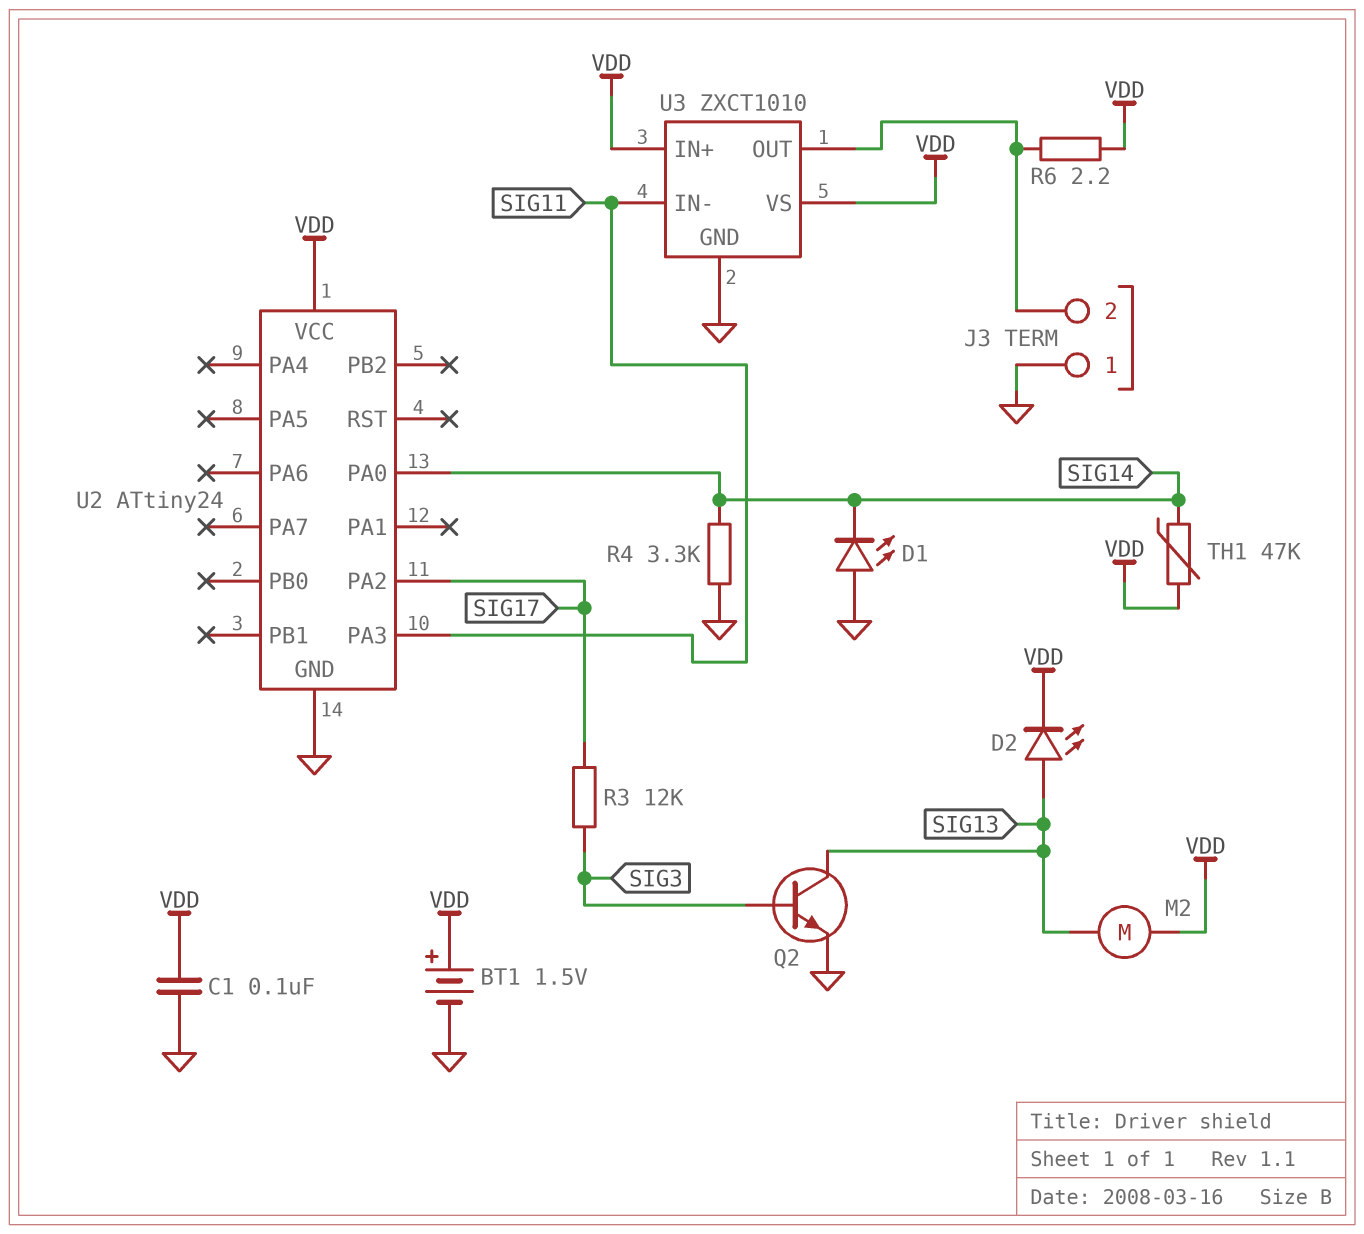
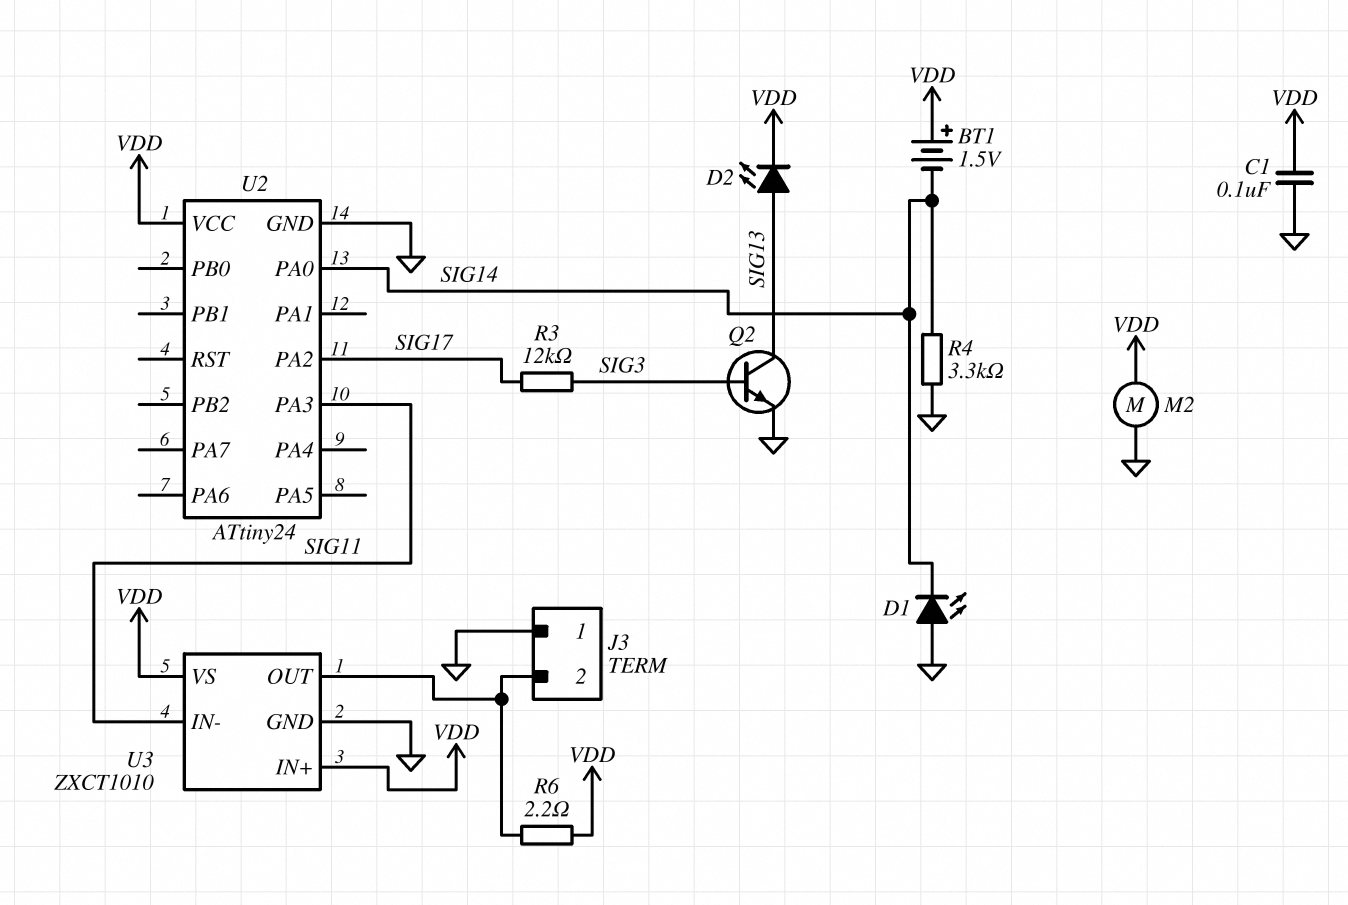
BT1: 1.5V (plus VDD, minus GND) -> 1.5V (plus VDD, minus SIG14)
M2: motor (SIG13, VDD) -> motor (GND, VDD)
TH1: 47k (SIG14, VDD) -> none

